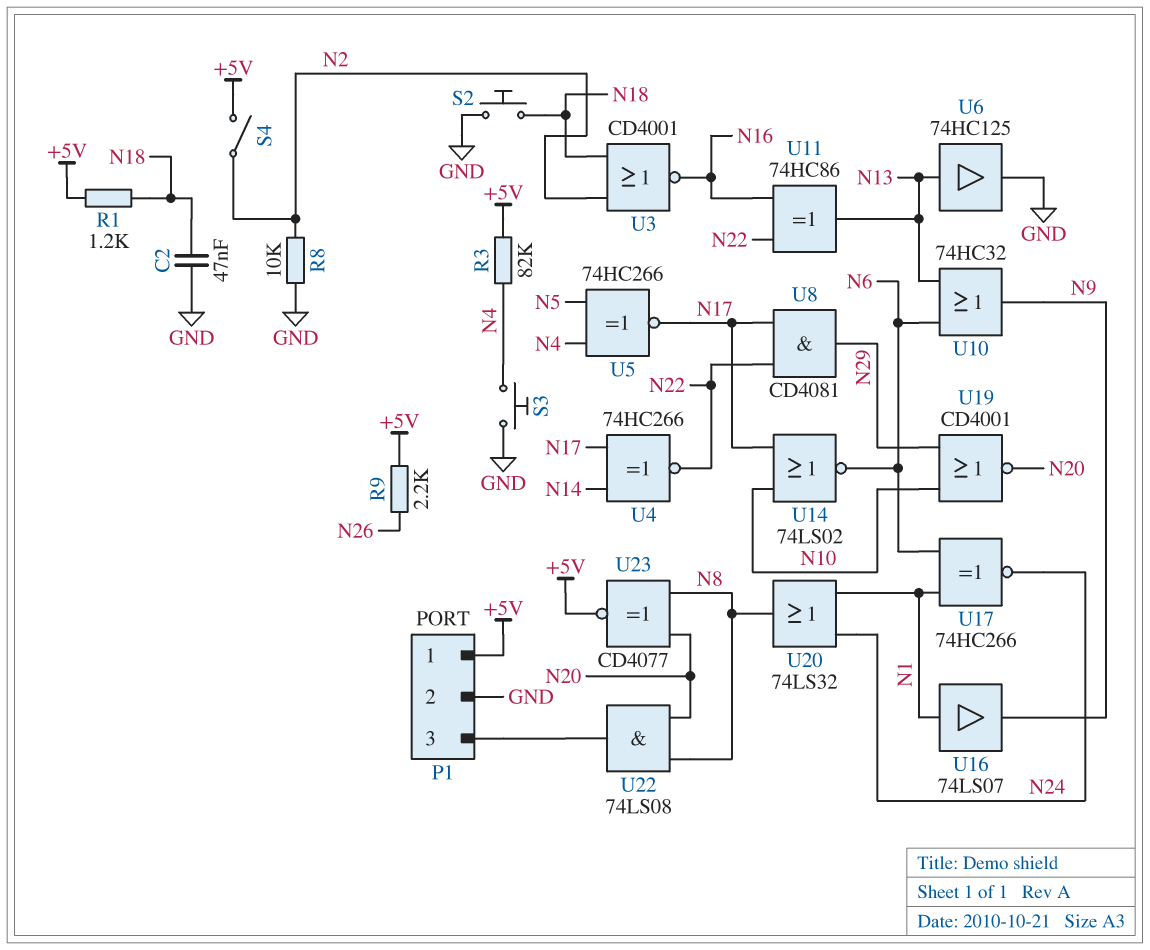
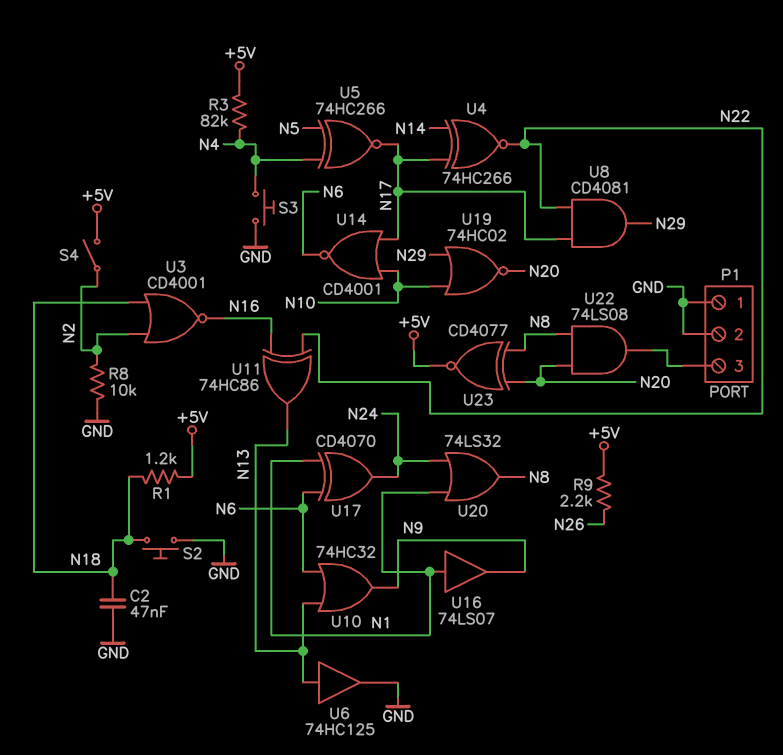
P1 pin 1: +5V -> GND
U14: NOR 74LS02 (in N10, in N17, out N6) -> NOR CD4001 (in N10, in N17, out N6)
U17: XNOR 74HC266 (in N1, in N6, out N24) -> XOR CD4070 (in N1, in N6, out N24)
U19: NOR CD4001 (in N10, in N29, out N20) -> NOR 74HC02 (in N10, in N29, out N20)

